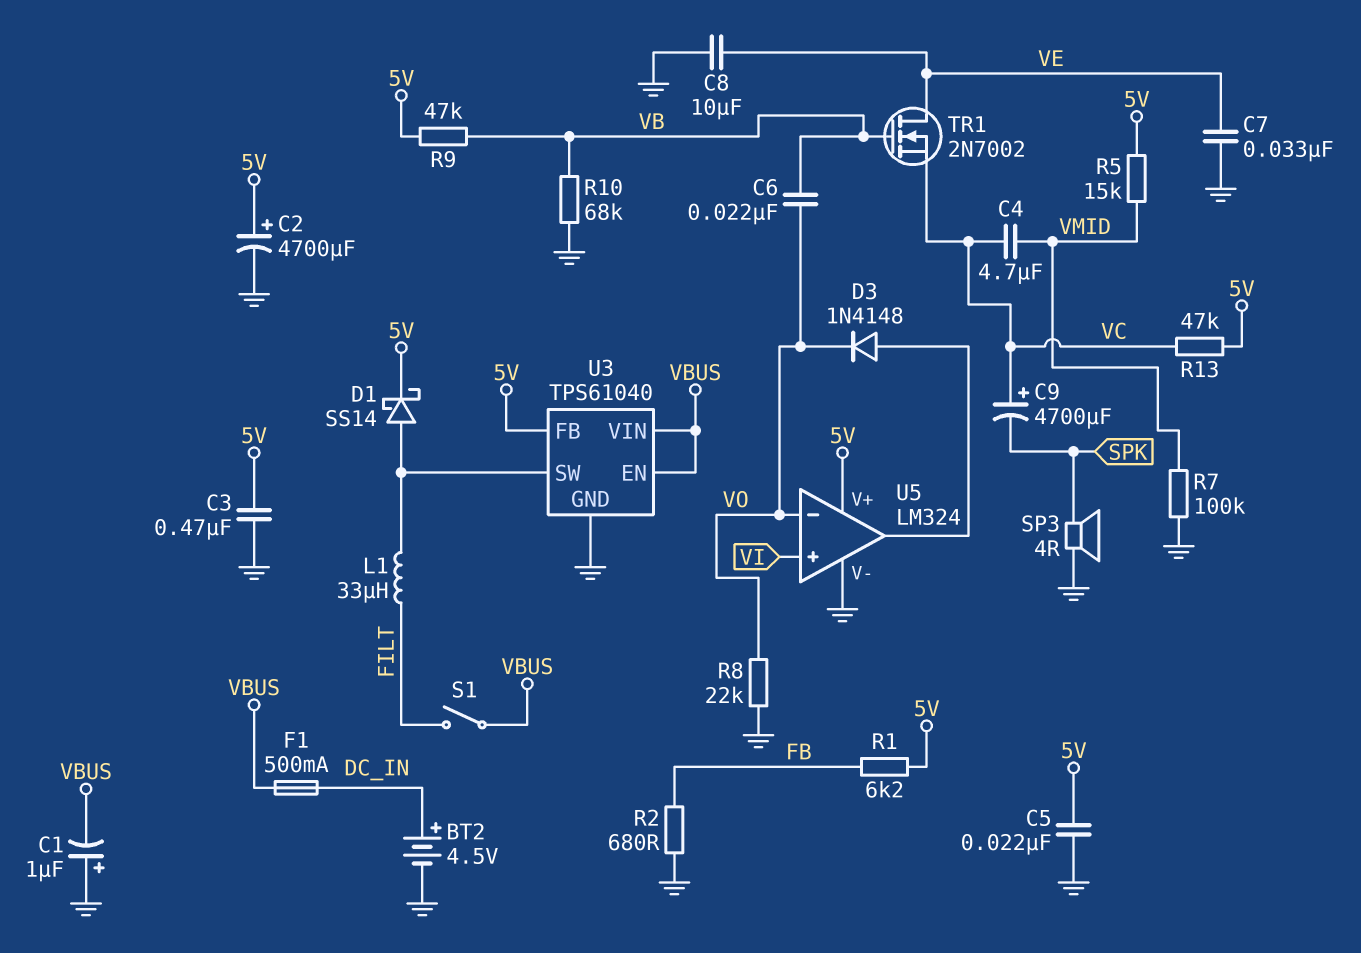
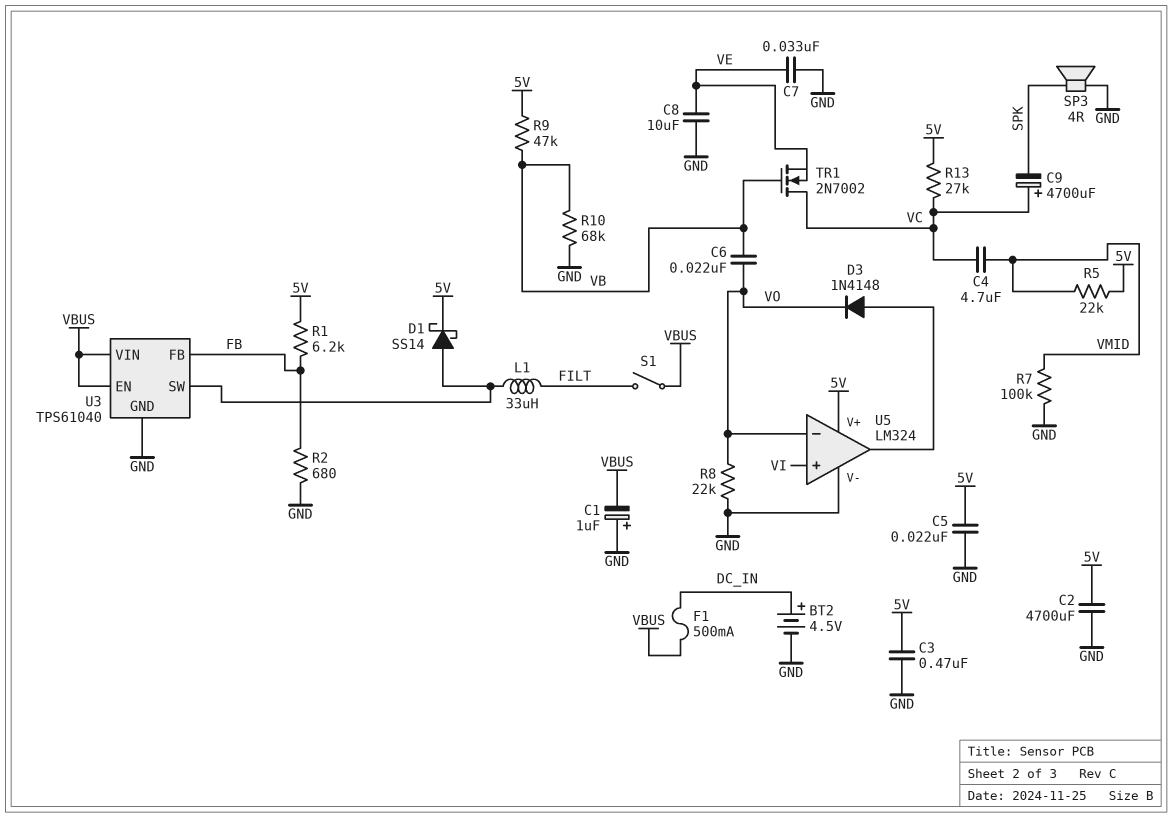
C2: 4700uF (plus 5V, minus GND) -> 4700uF (5V, GND)
R5: 15k (5V, VMID) -> 22k (5V, VMID)
R13: 47k (5V, VC) -> 27k (5V, VC)
TR1: NMOS 2N7002 (G VB, D VE, S VC) -> NMOS 2N7002 (G VB, D VC, S VE)
U3 pin FB: 5V -> FB

